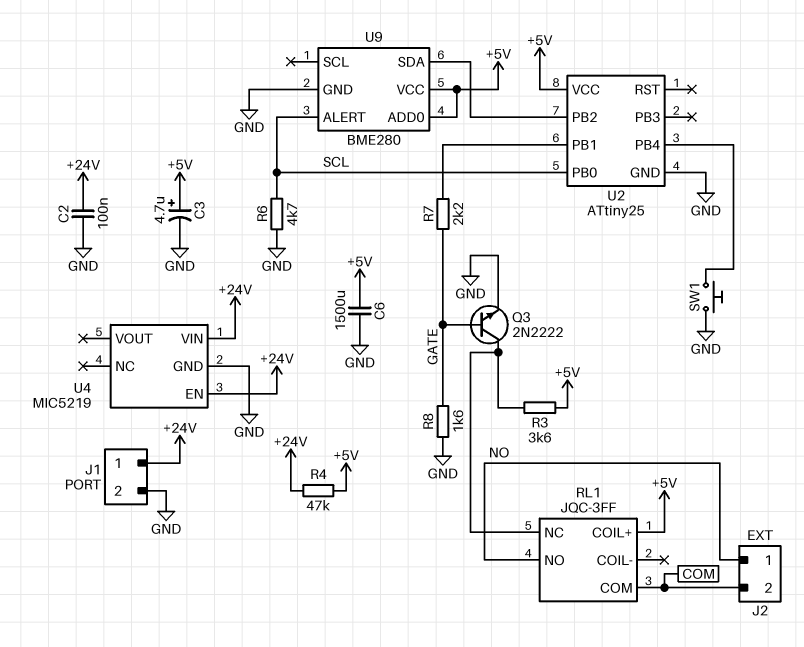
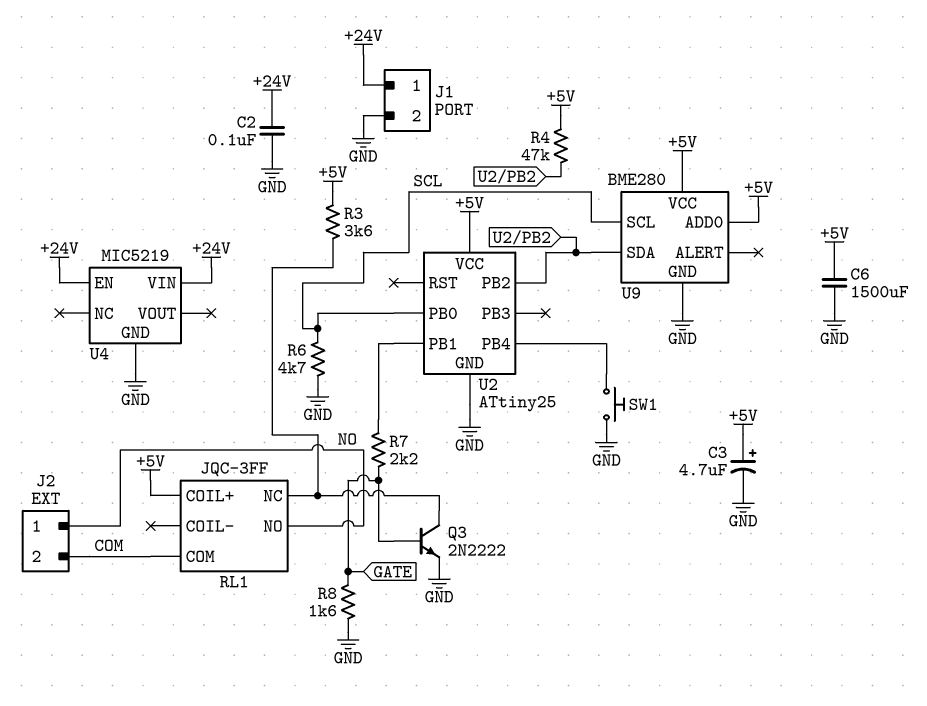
R4: 47k (+5V, +24V) -> 47k (+5V, U2/PB2)
U9 pin ALERT: SCL -> none
U9 pin SCL: none -> SCL

